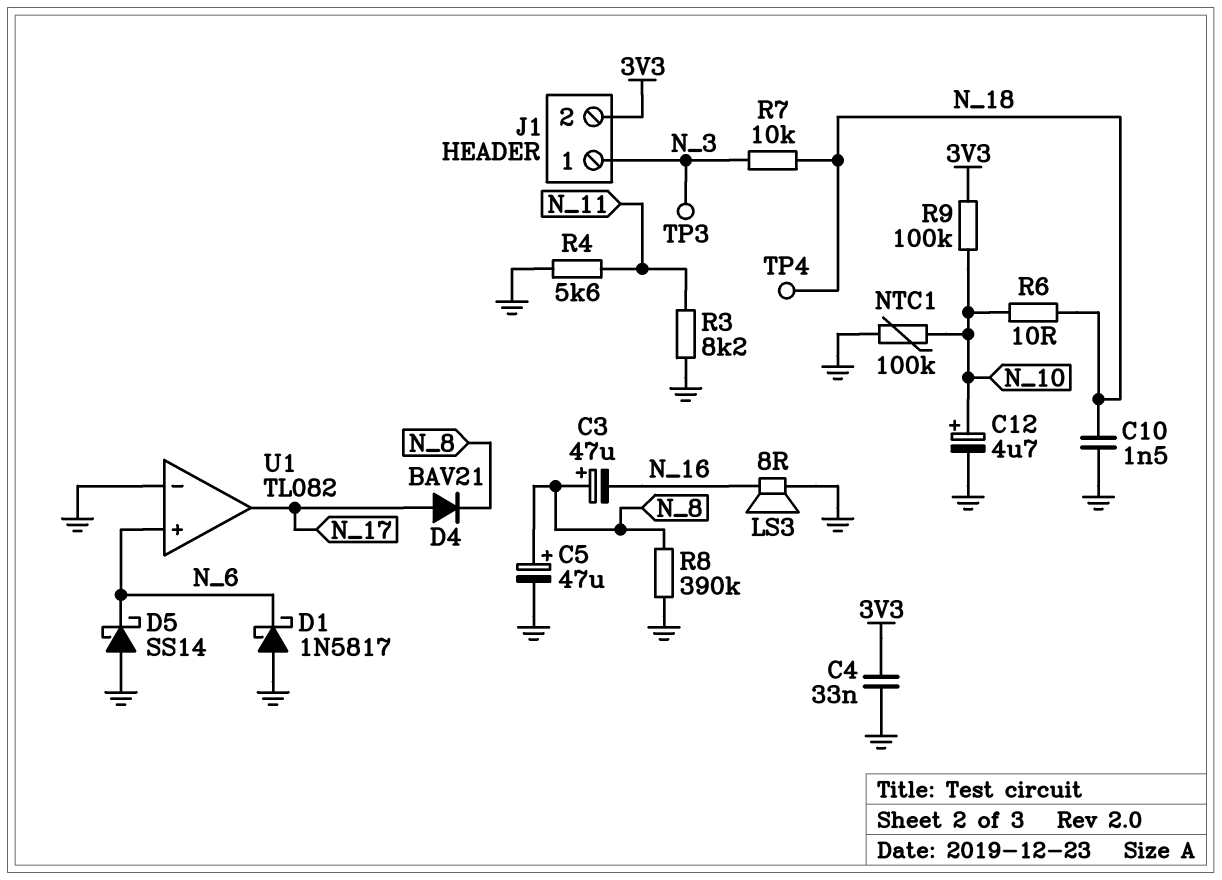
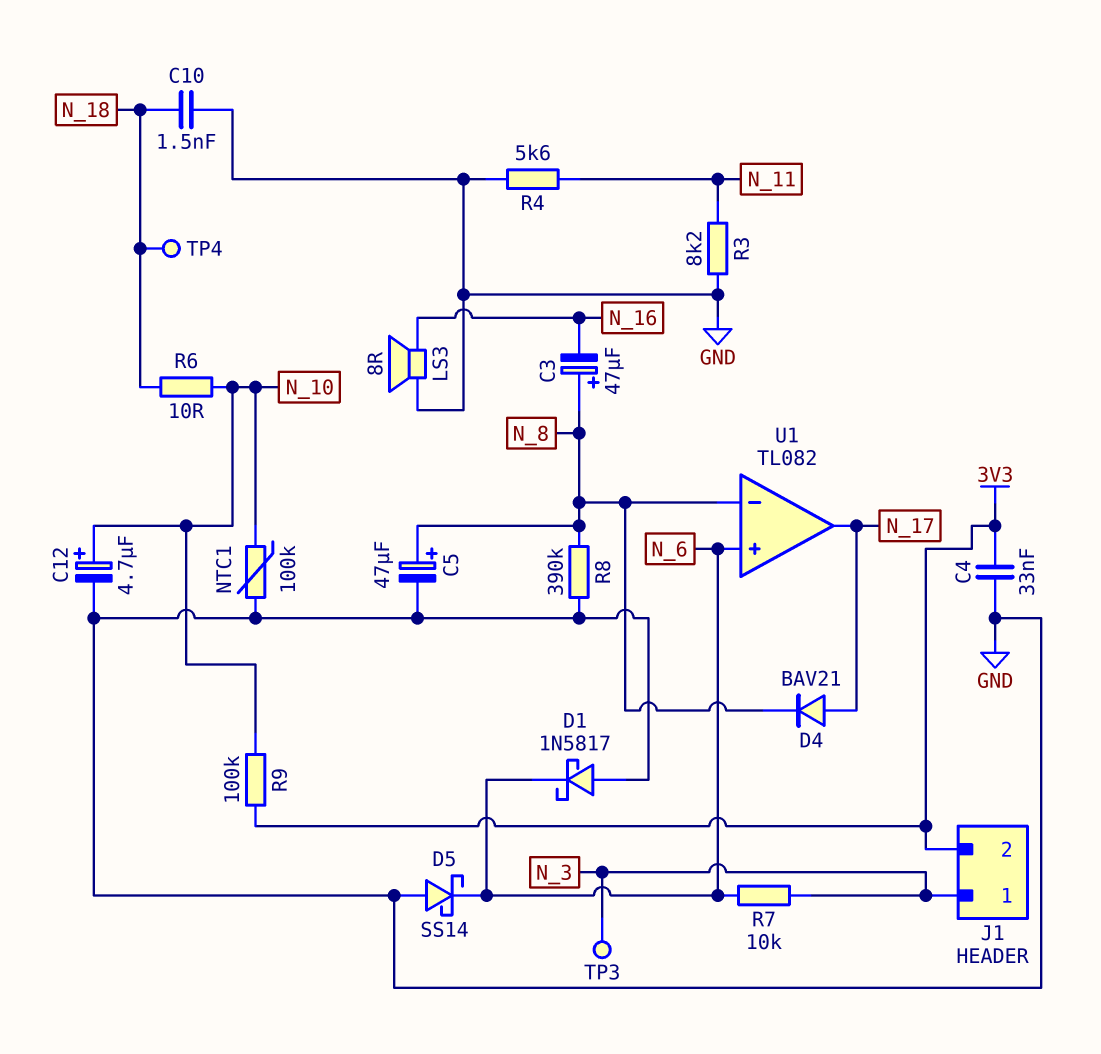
R7: 10k (N_3, N_18) -> 10k (N_3, N_6)
U1 pin in-: GND -> N_8

